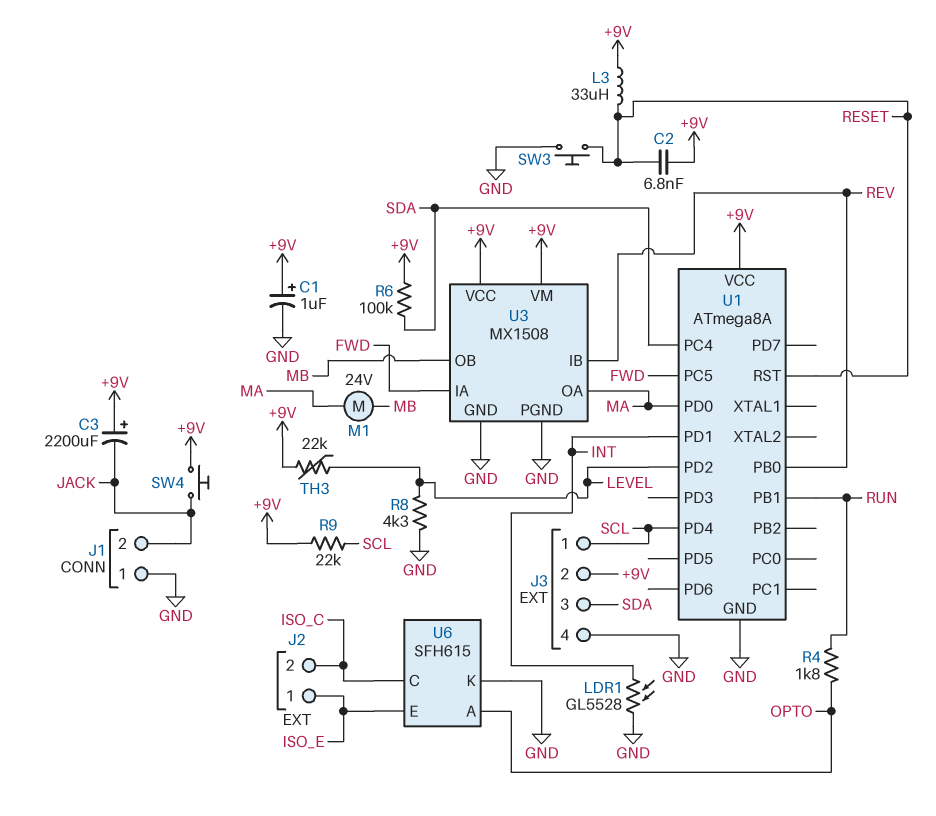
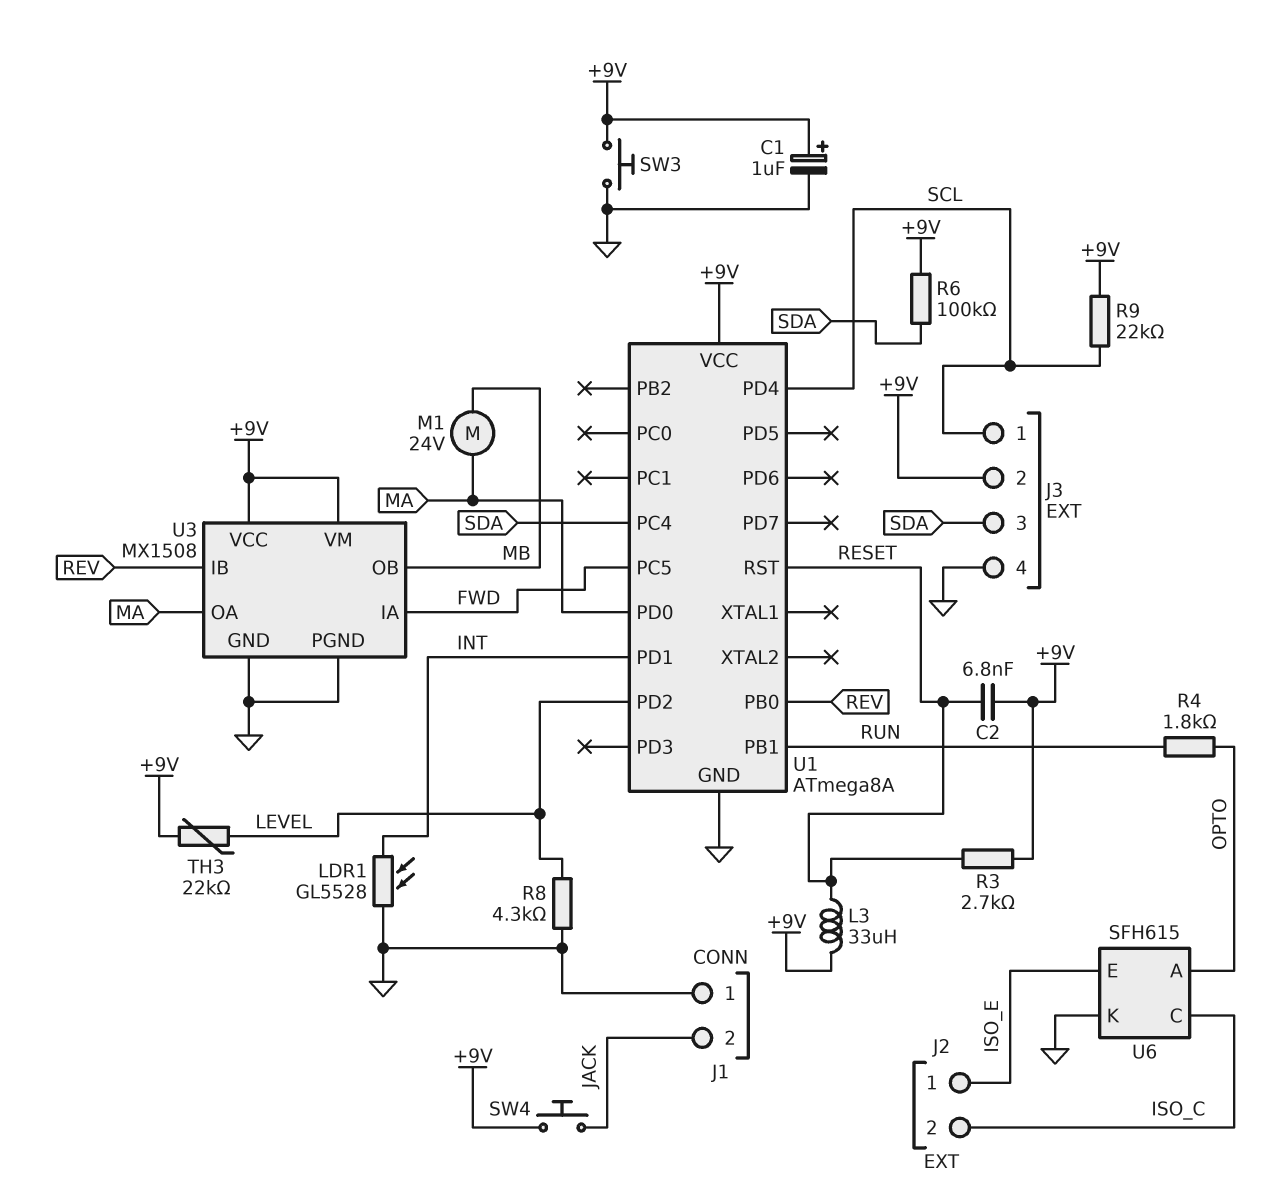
C3: 2200uF (plus +9V, minus JACK) -> none
R3: none -> 2.7k (+9V, RESET)
SW3: button (GND, RESET) -> button (+9V, GND)

